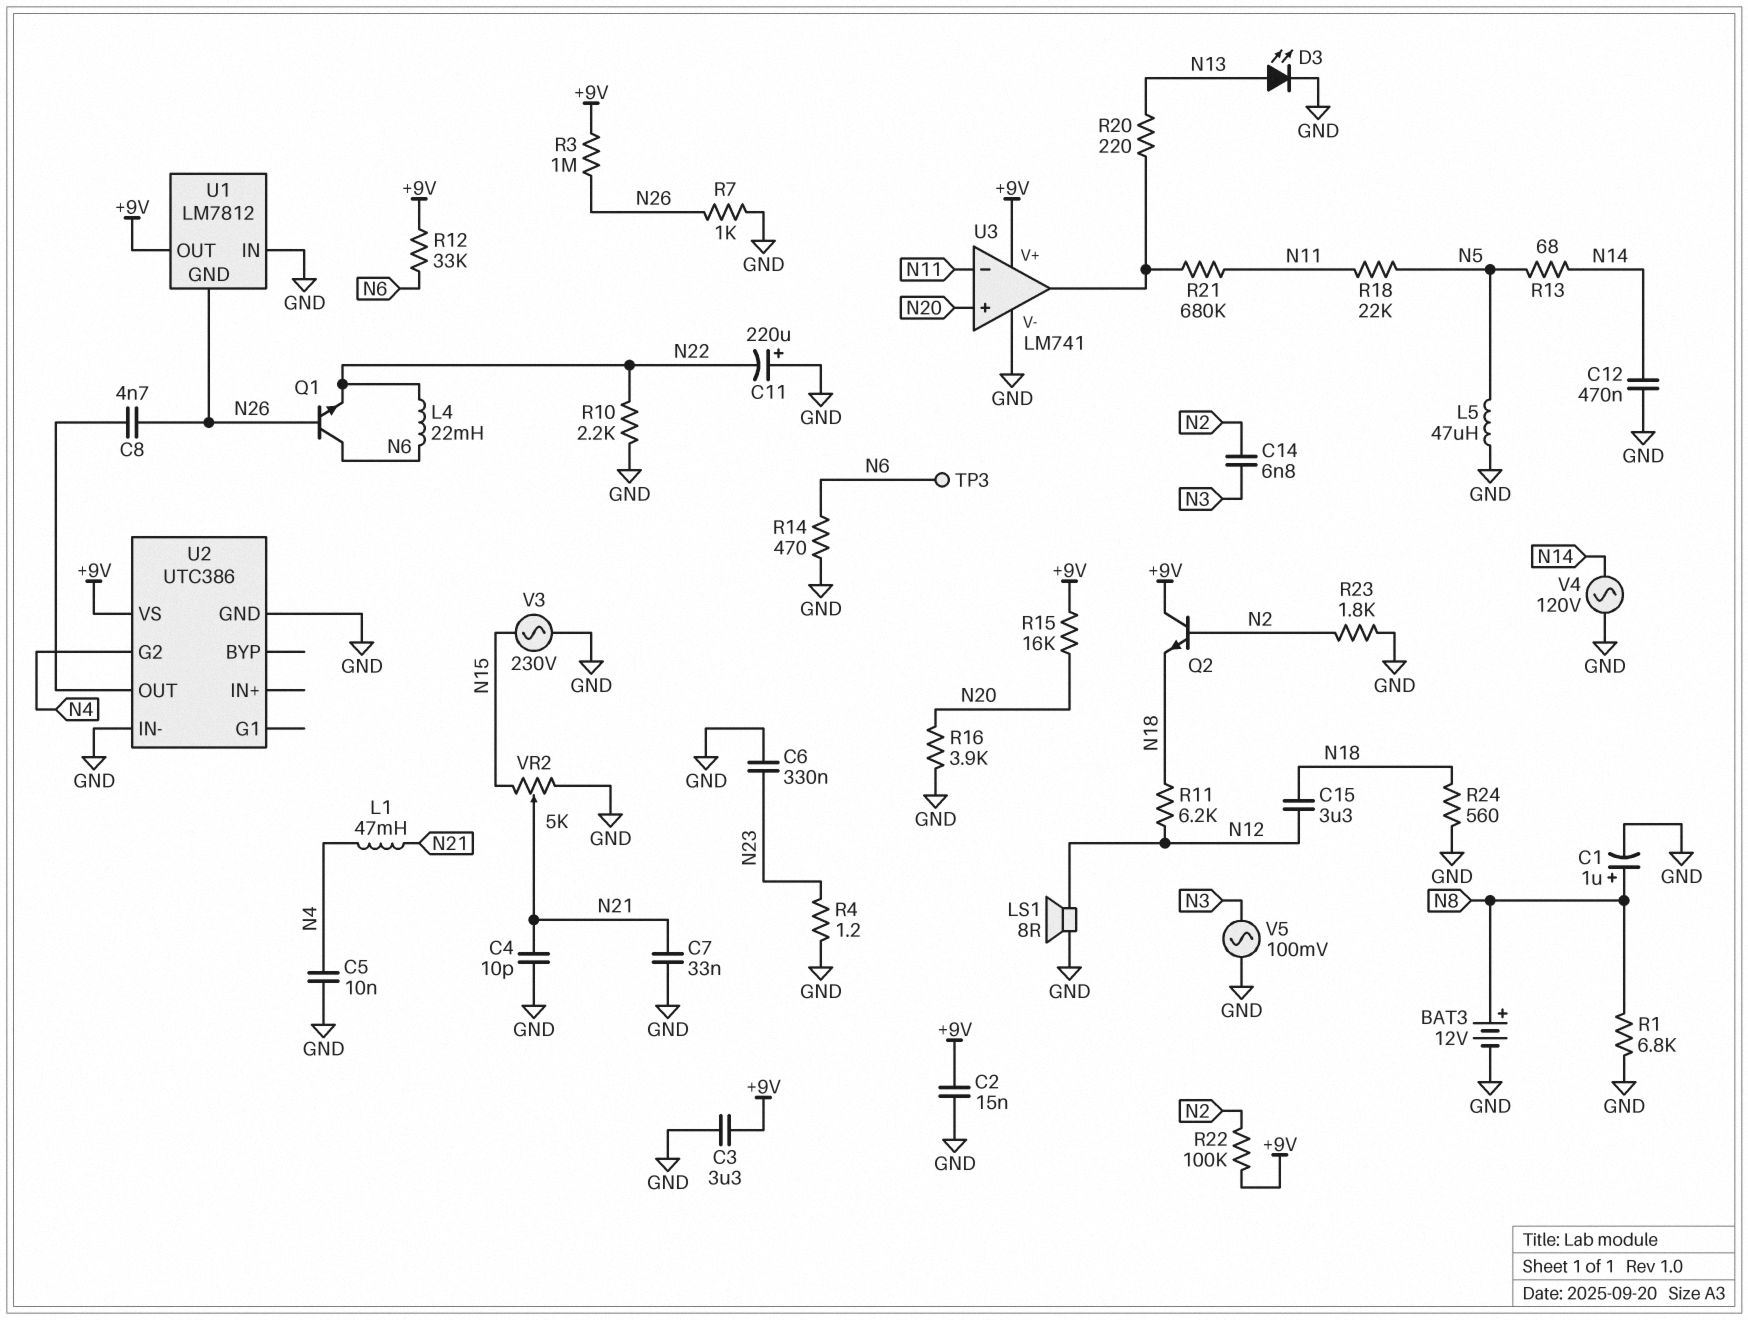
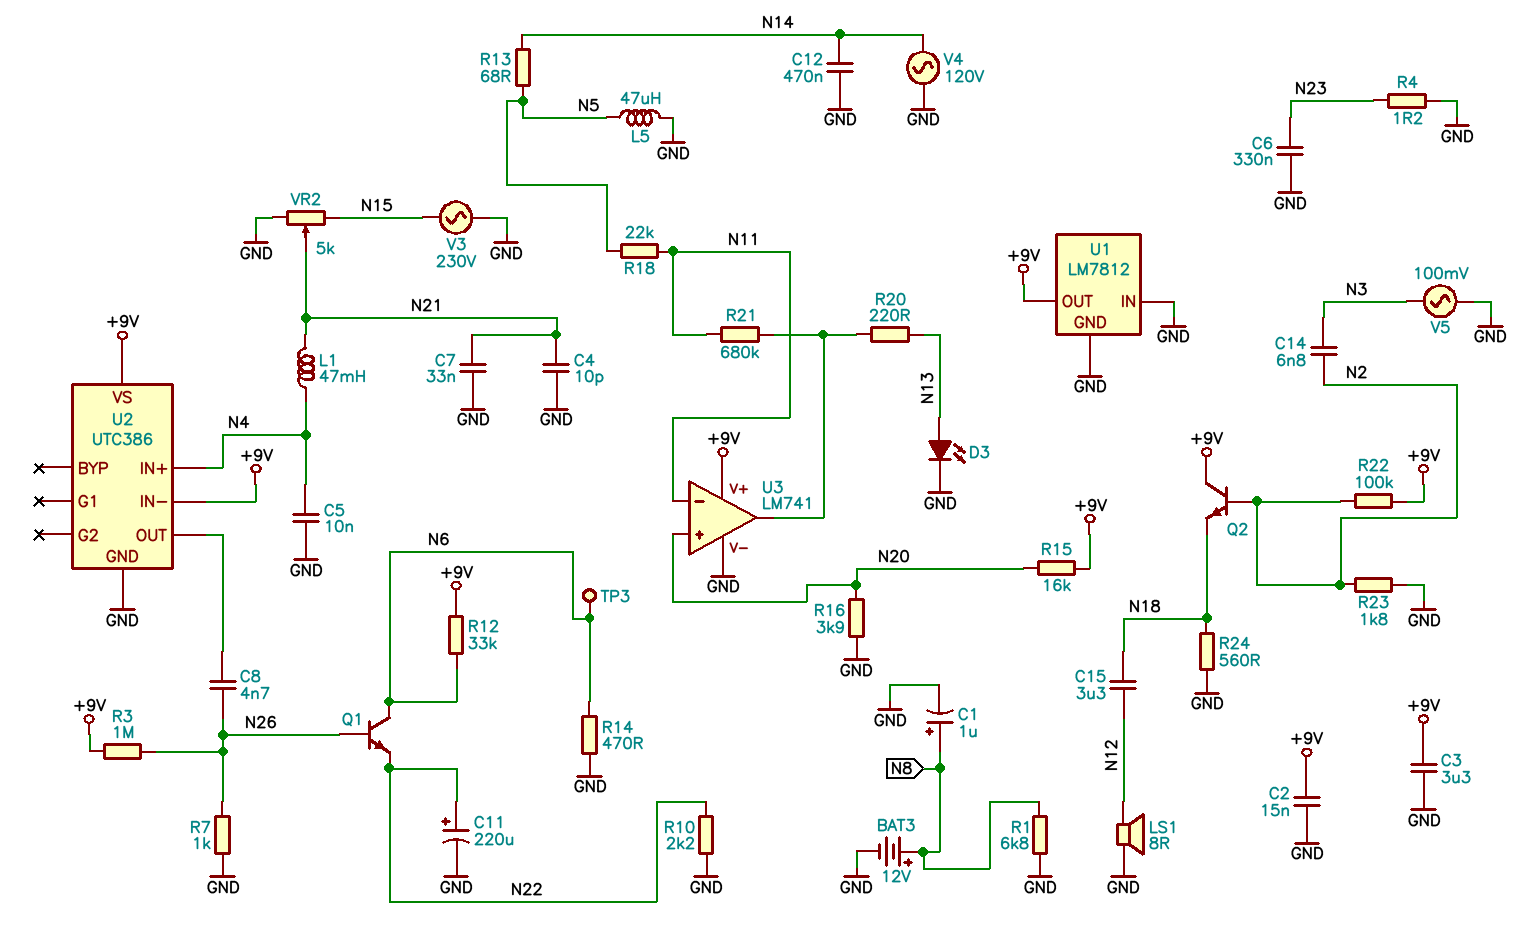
C11: 220uF (plus GND, minus N22) -> 220uF (plus N22, minus GND)
L4: 22mH (N6, N22) -> none
R11: 6.2k (N12, N18) -> none
U1 pin GND: N26 -> GND
U2 pin G2: N4 -> none
U2 pin IN+: none -> N4
U2 pin IN-: GND -> +9V

